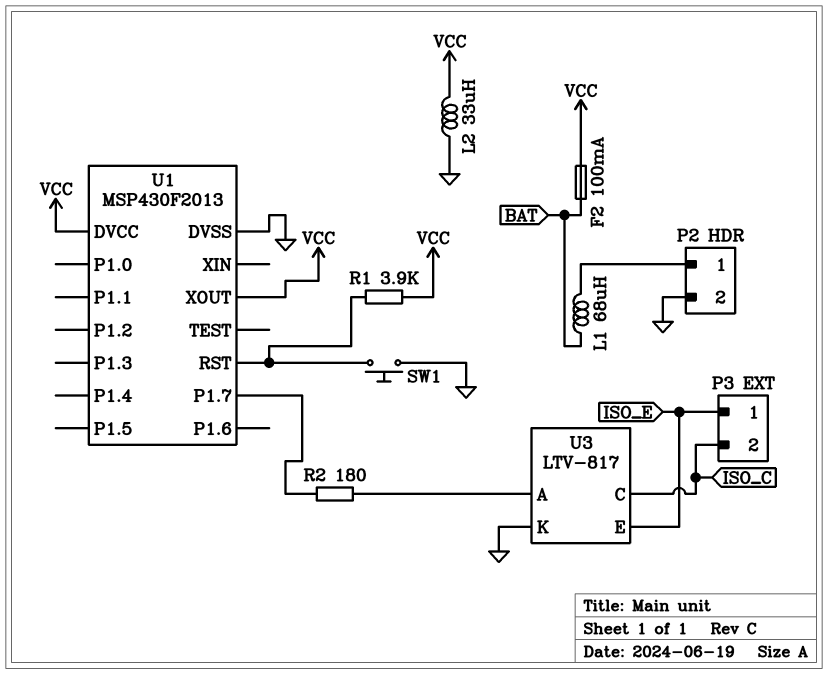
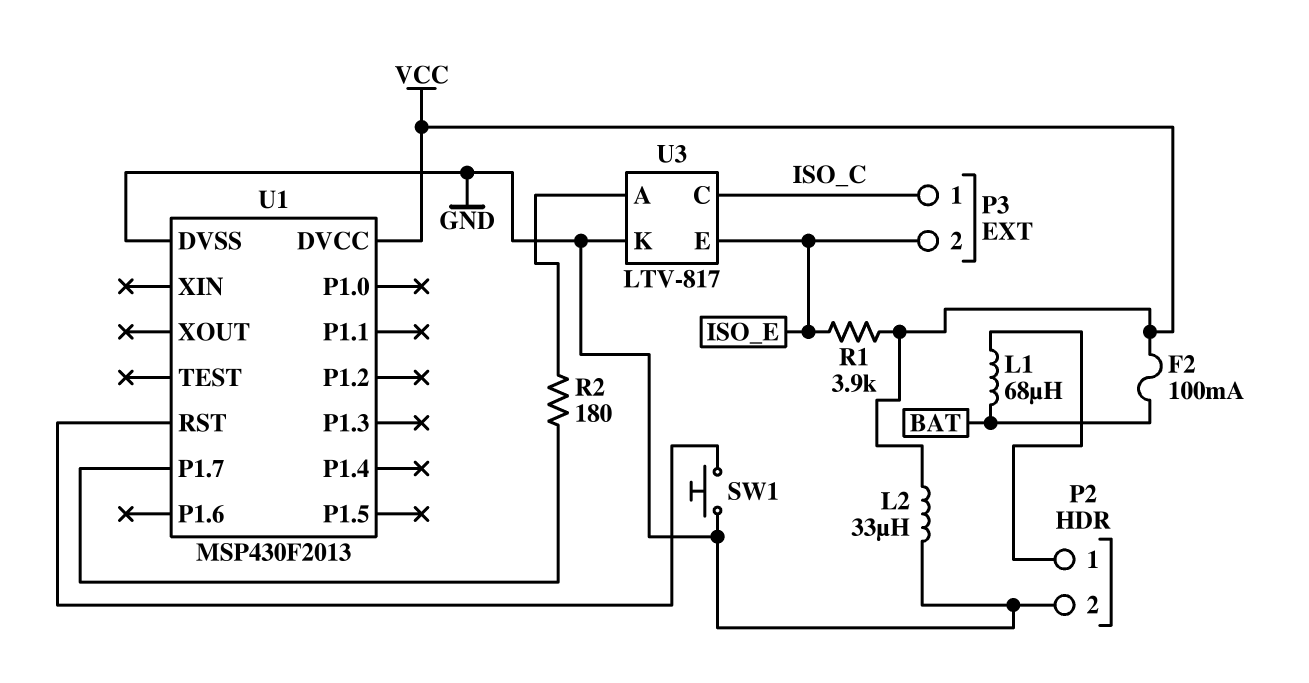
P3 pin 1: ISO_E -> ISO_C
P3 pin 2: ISO_C -> ISO_E
R1: 3.9k (U1/RST, VCC) -> 3.9k (ISO_E, VCC)
U1 pin XOUT: VCC -> none

